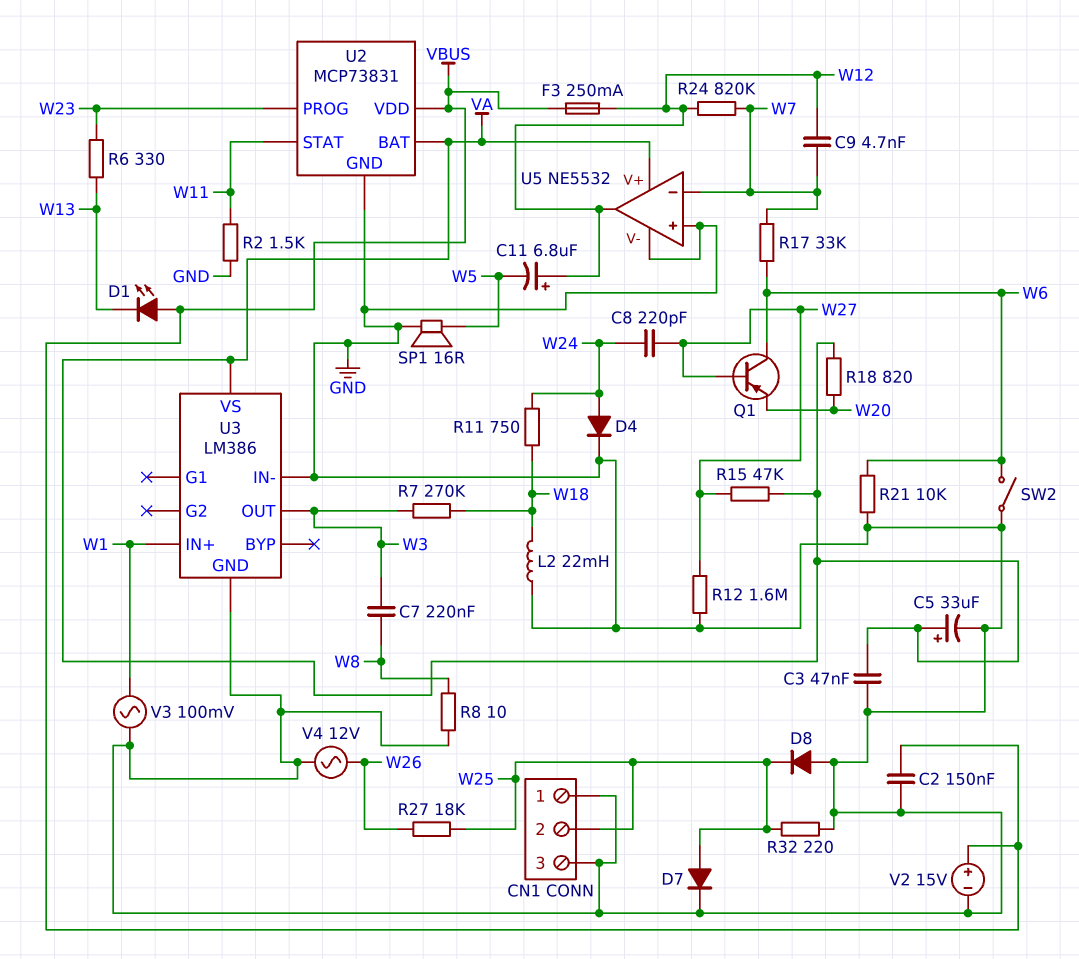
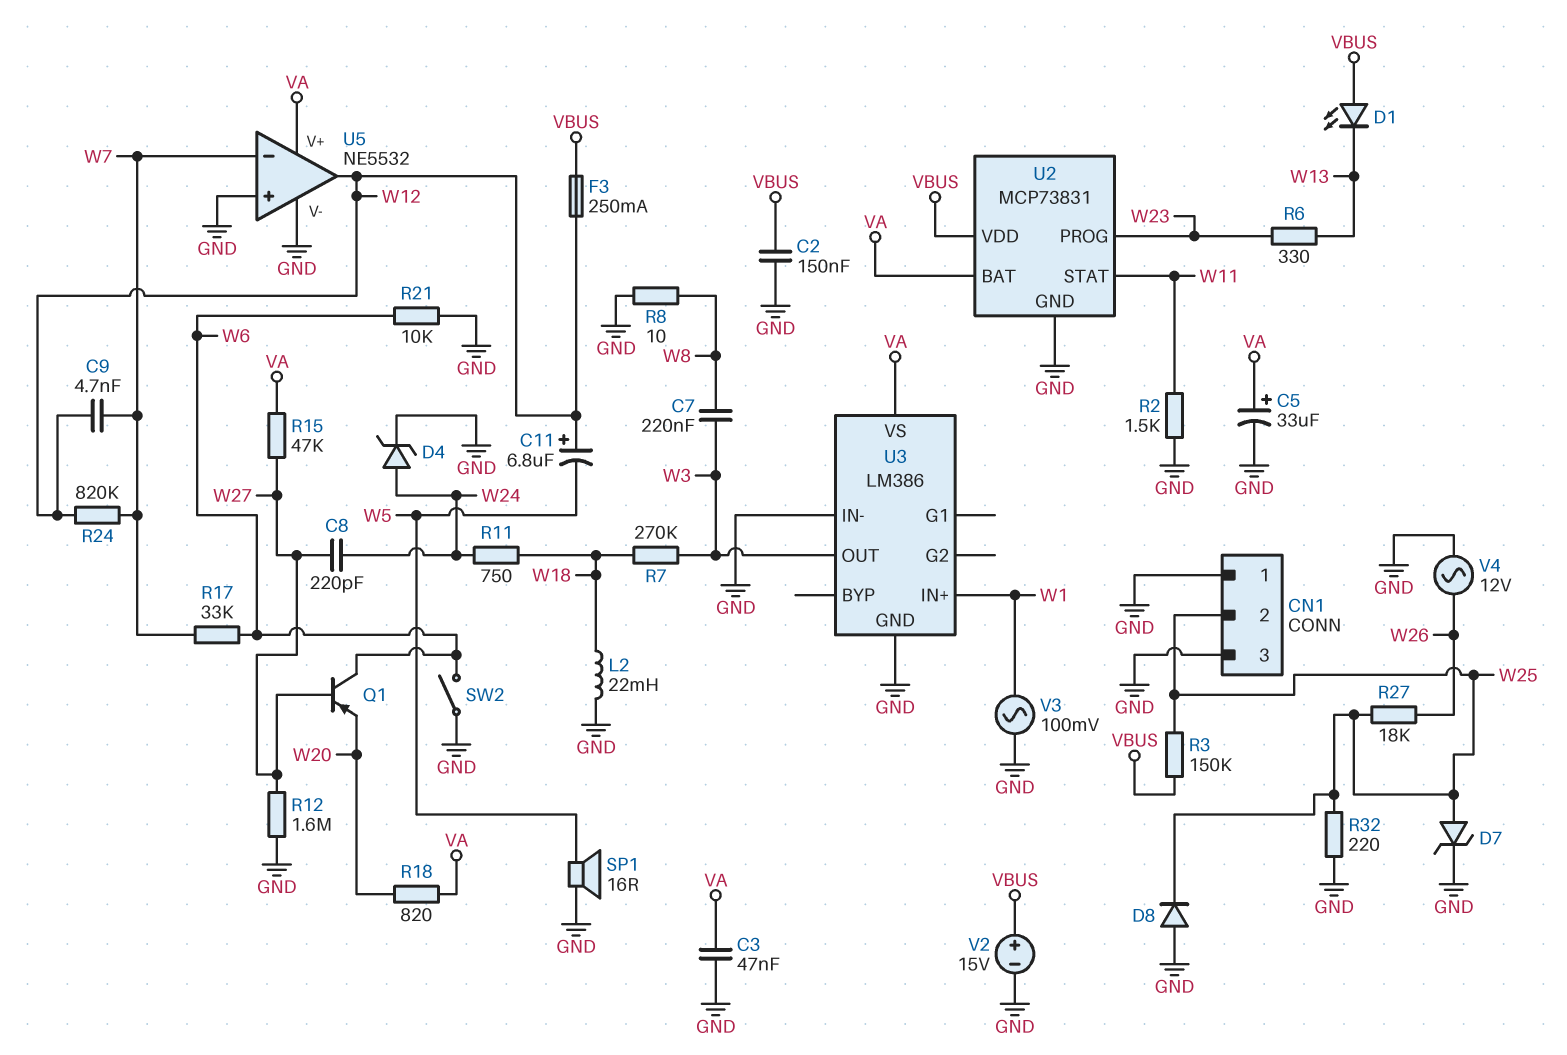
D4: diode (A W24, K GND) -> zener (A W24, K GND)
D7: diode (A W25, K GND) -> zener (A W25, K GND)
R3: none -> 150k (VBUS, W25)

